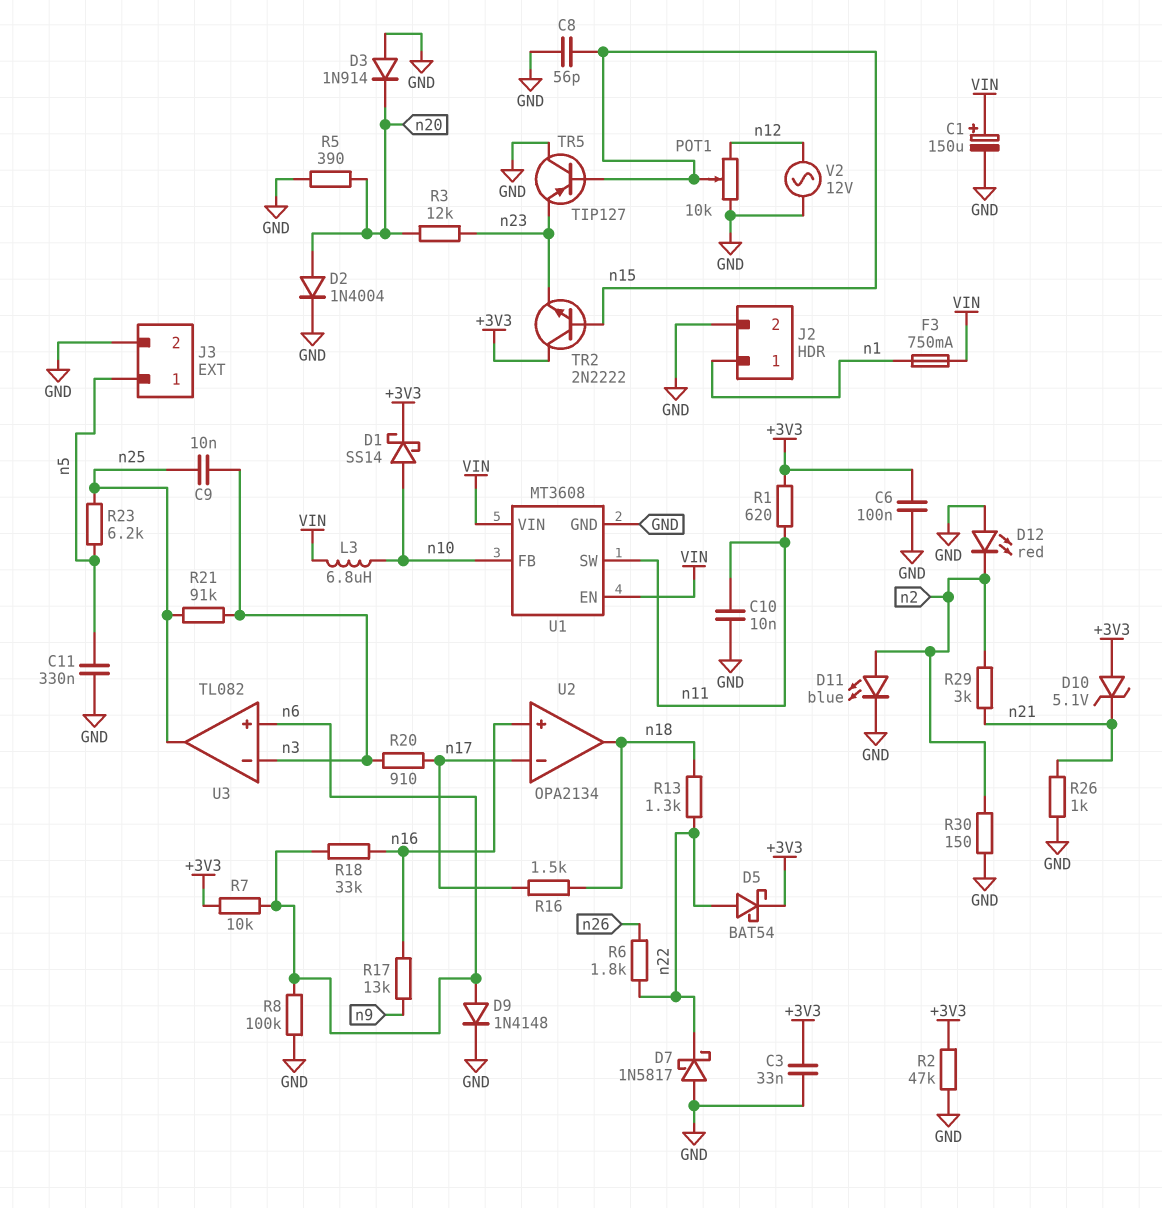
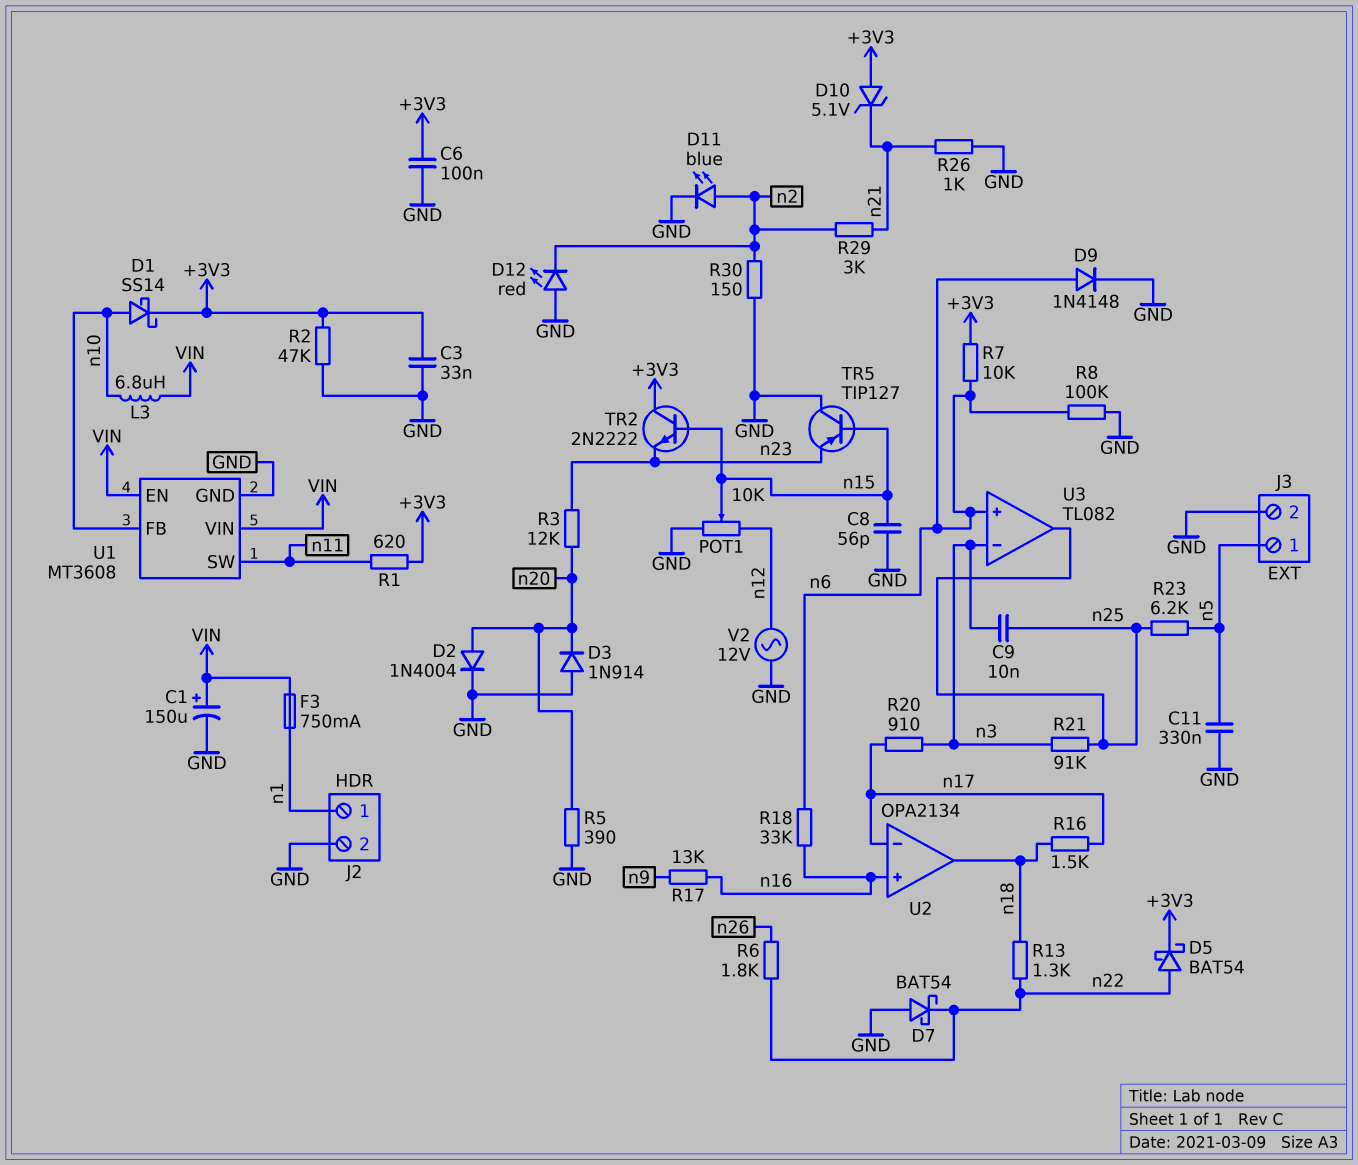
C10: 10nF (GND, n11) -> none
D7: schottky 1N5817 (A GND, K n22) -> schottky BAT54 (A GND, K n22)

